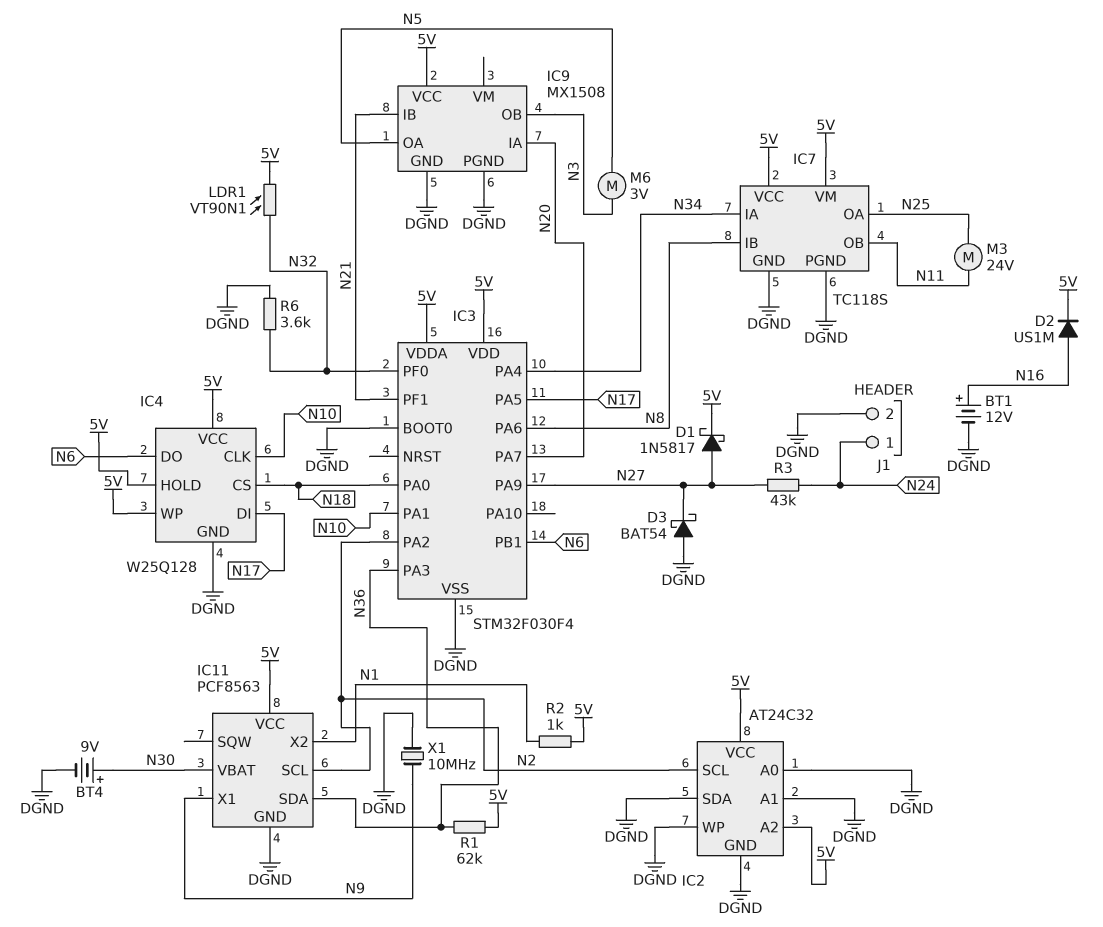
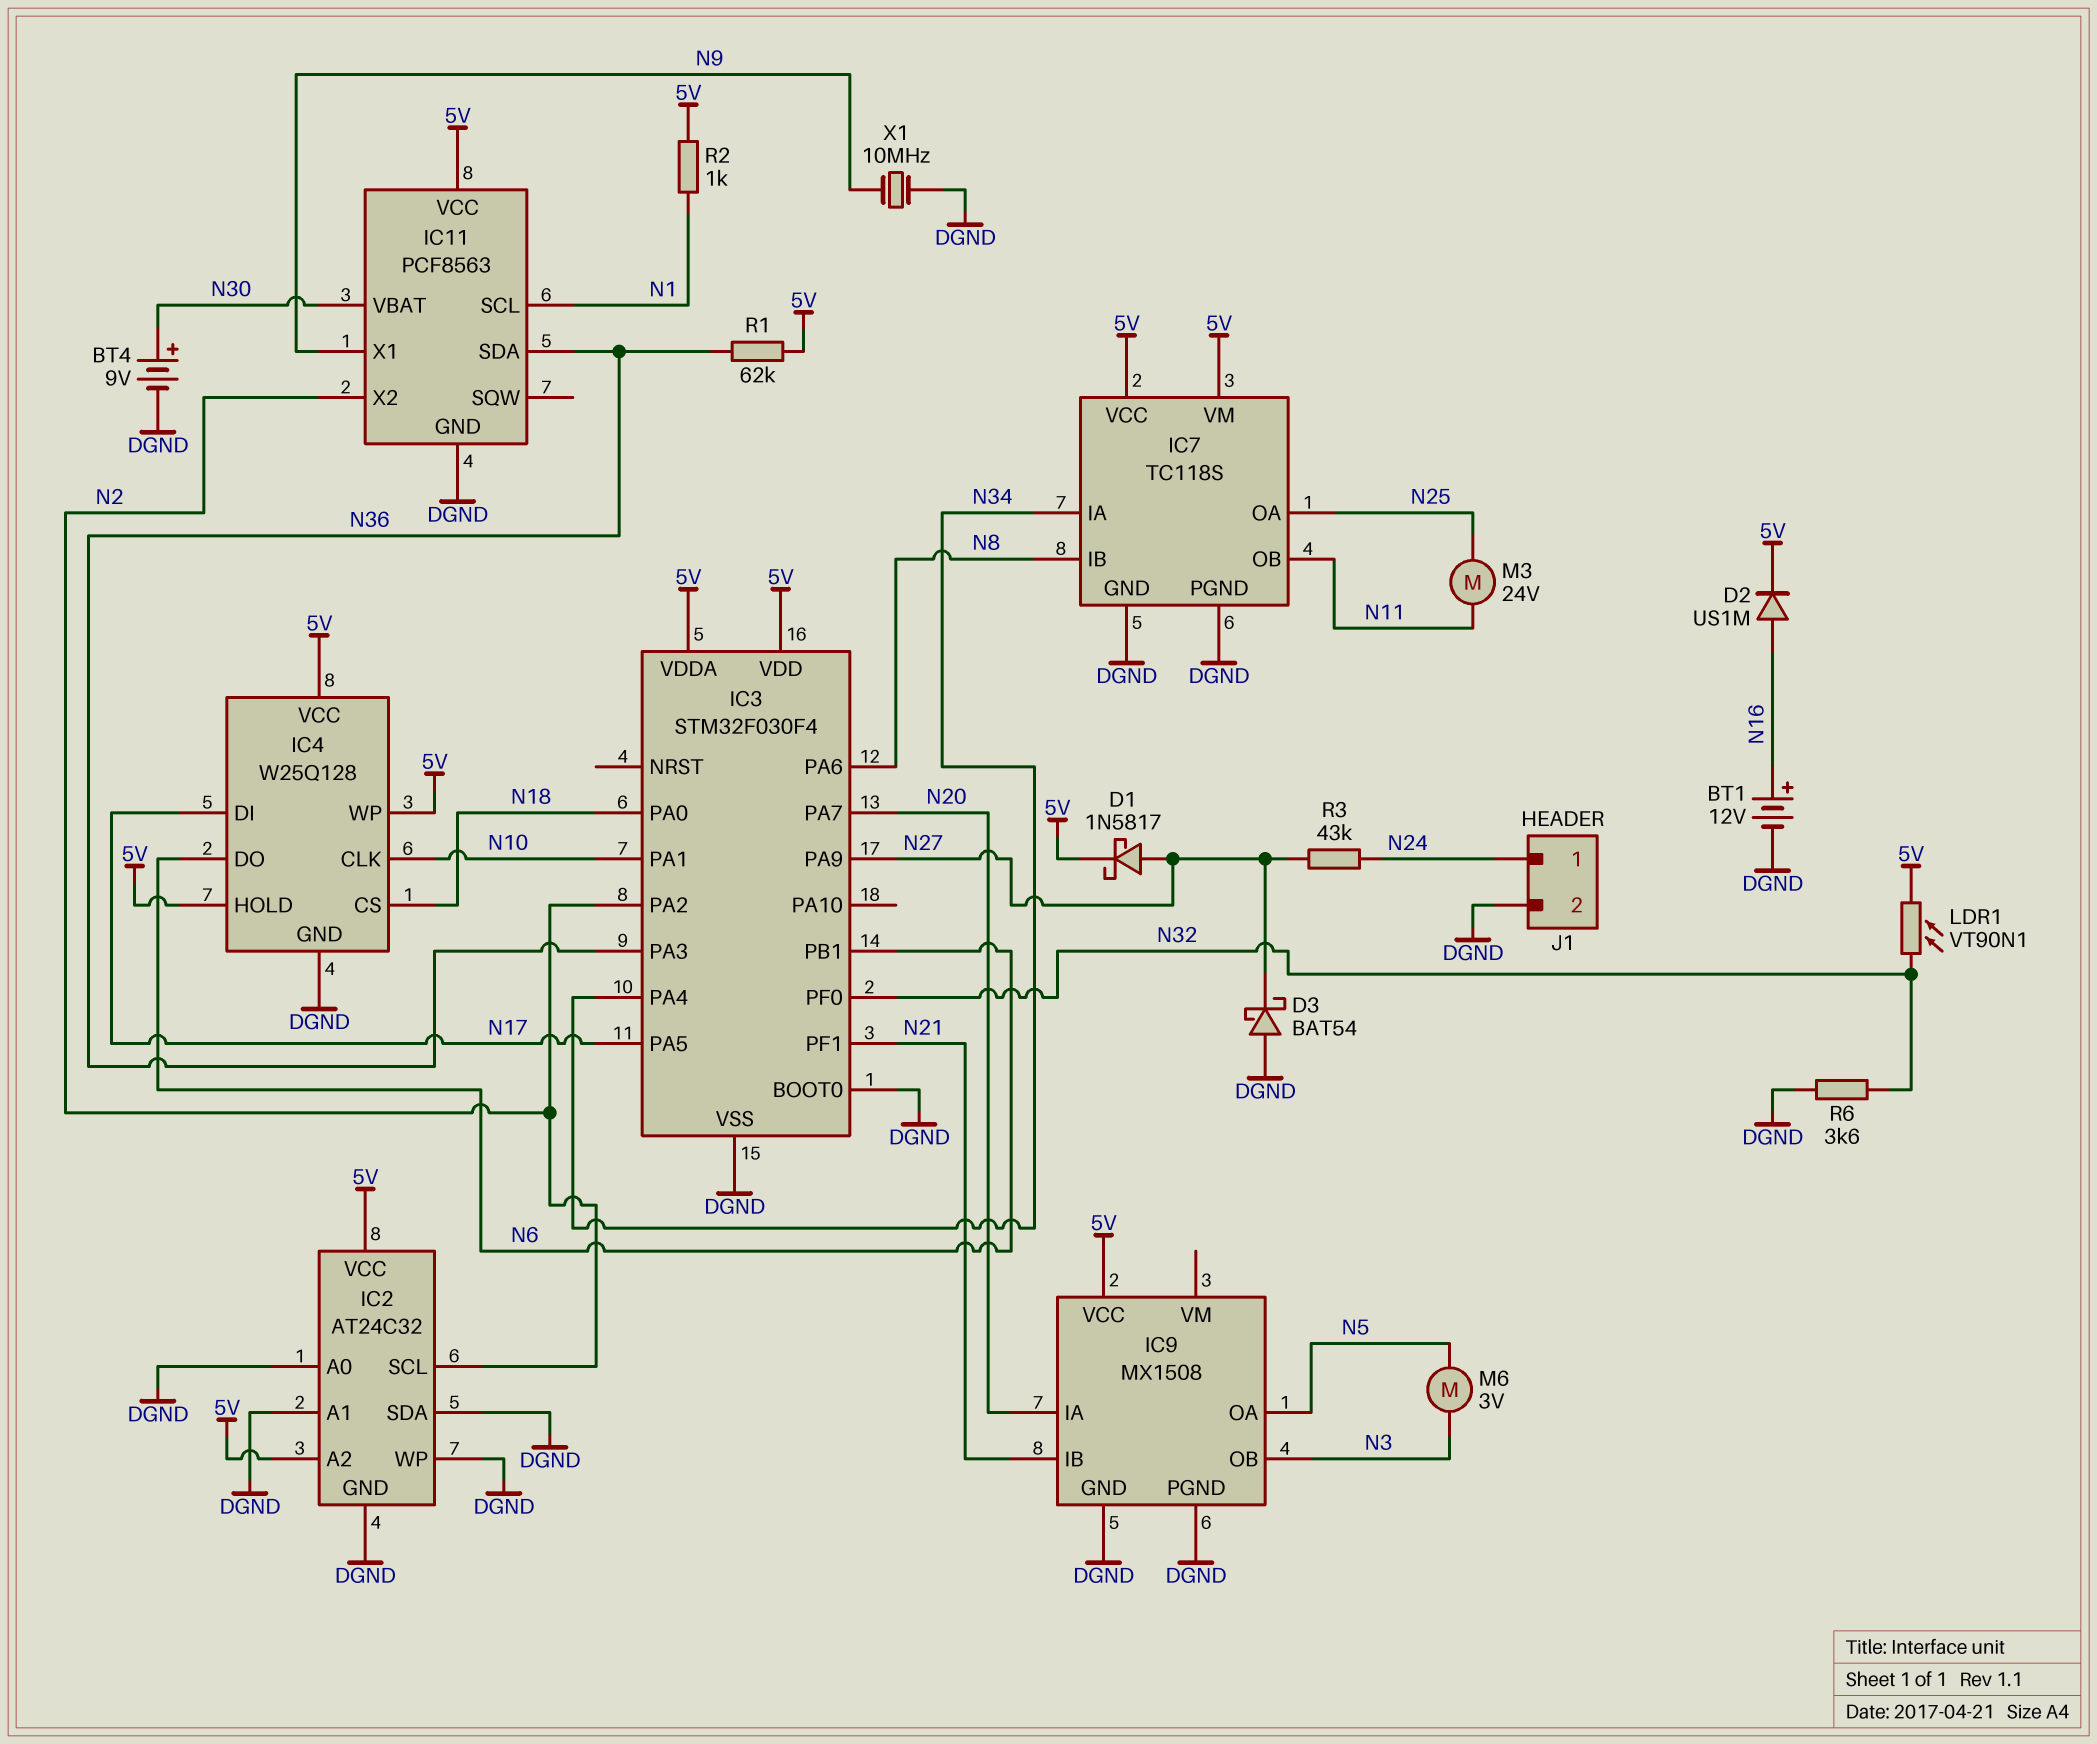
IC11 pin SCL: N2 -> N1
IC11 pin X2: N1 -> N2

